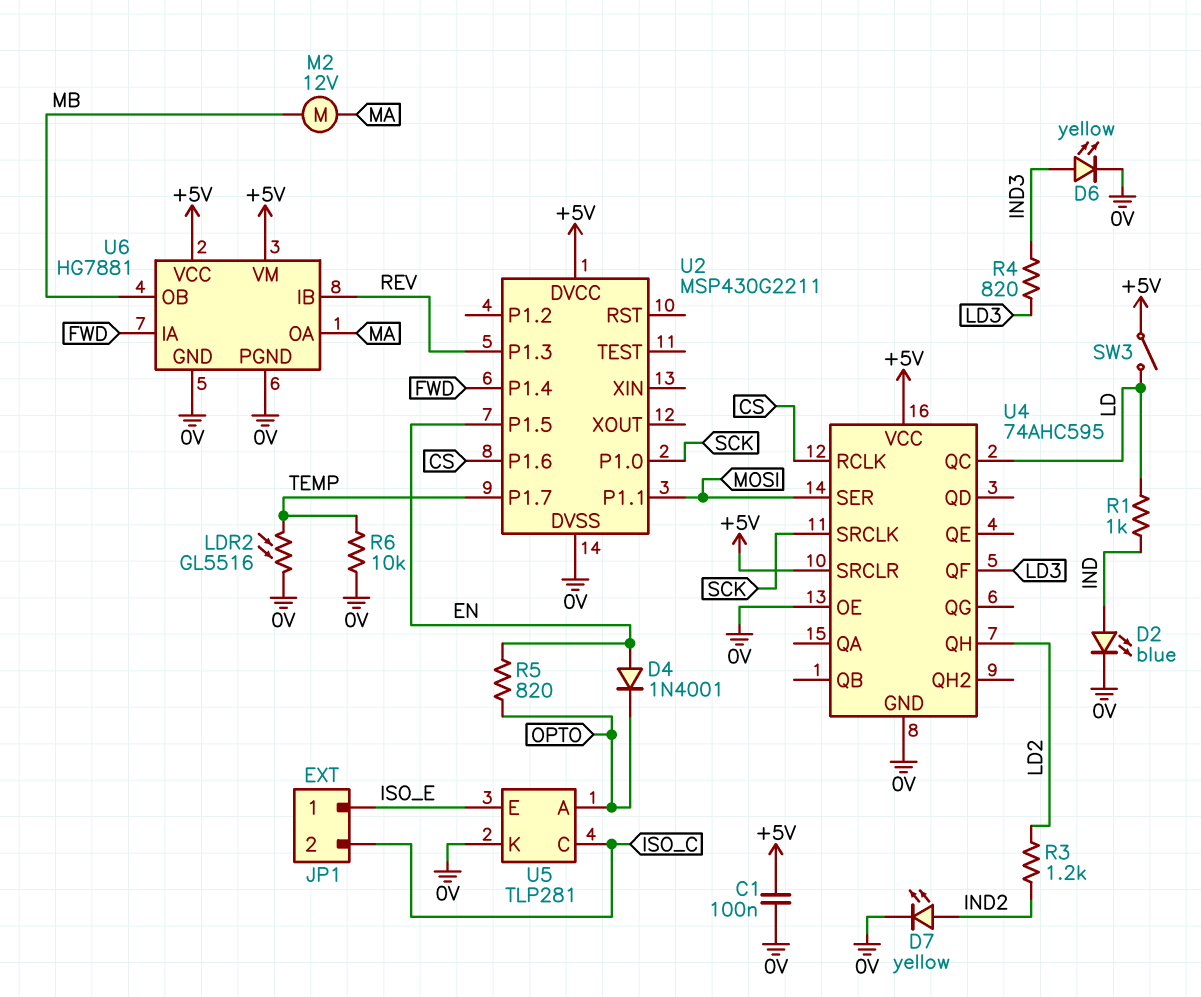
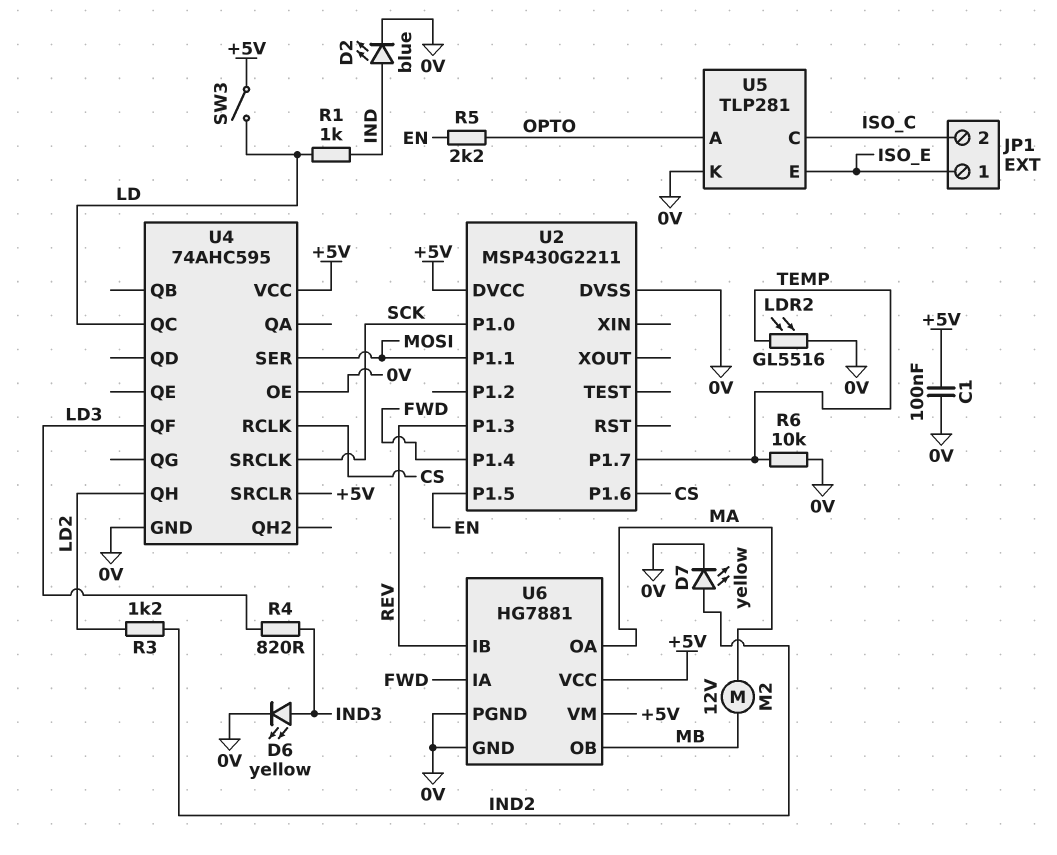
D4: diode 1N4001 (A EN, K OPTO) -> none
R5: 820 (EN, OPTO) -> 2.2k (EN, OPTO)

